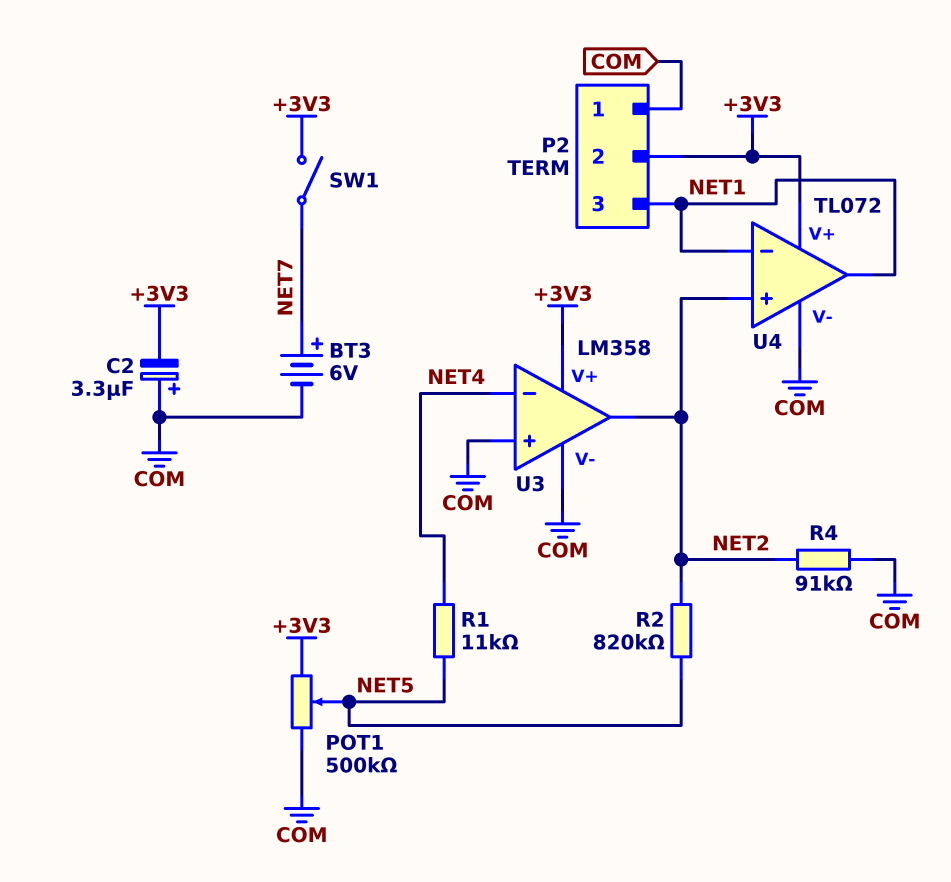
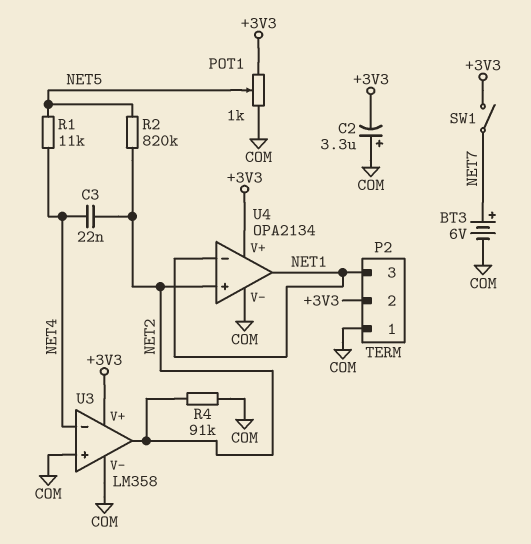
C3: none -> 22nF (NET2, NET4)
POT1: 500k (+3V3, COM, wiper NET5) -> 1k (+3V3, COM, wiper NET5)
U4: TL072 -> OPA2134

